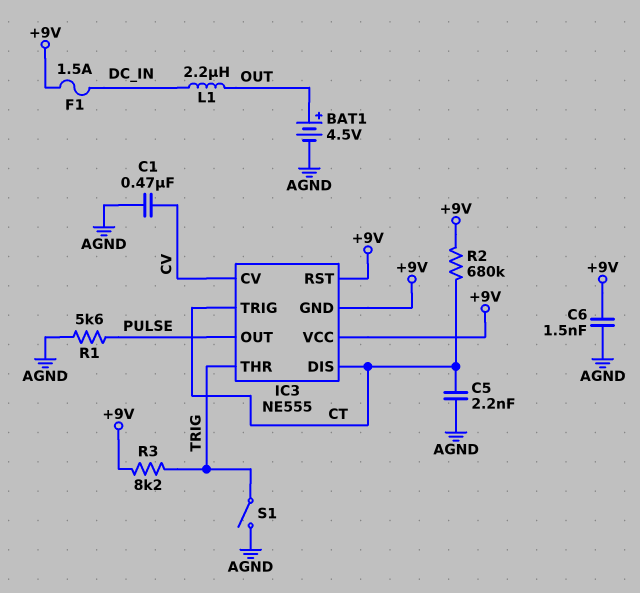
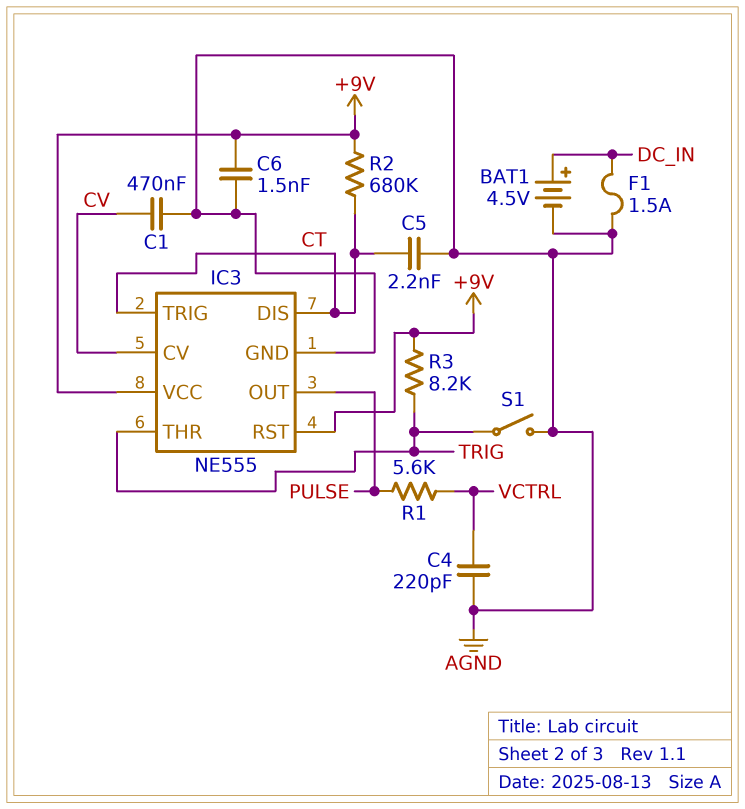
BAT1: 4.5V (plus OUT, minus AGND) -> 4.5V (plus DC_IN, minus AGND)
C4: none -> 220pF (AGND, VCTRL)
F1: 1.5A (+9V, DC_IN) -> 1.5A (AGND, DC_IN)
IC3 pin GND: +9V -> AGND
L1: 2.2uH (DC_IN, OUT) -> none
R1: 5.6k (AGND, PULSE) -> 5.6k (PULSE, VCTRL)

